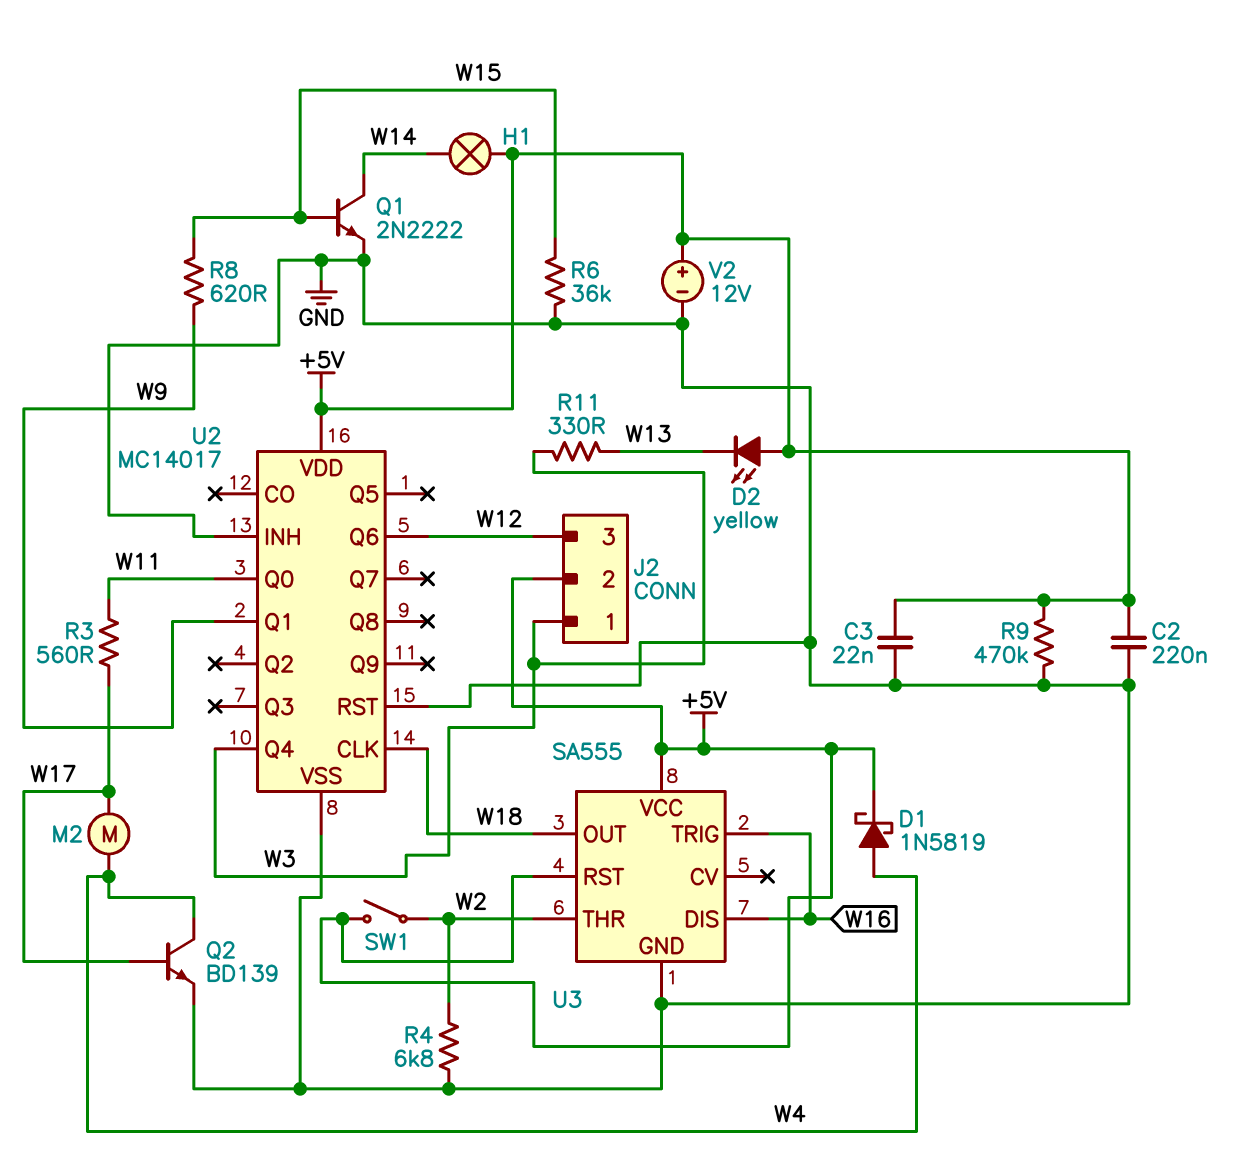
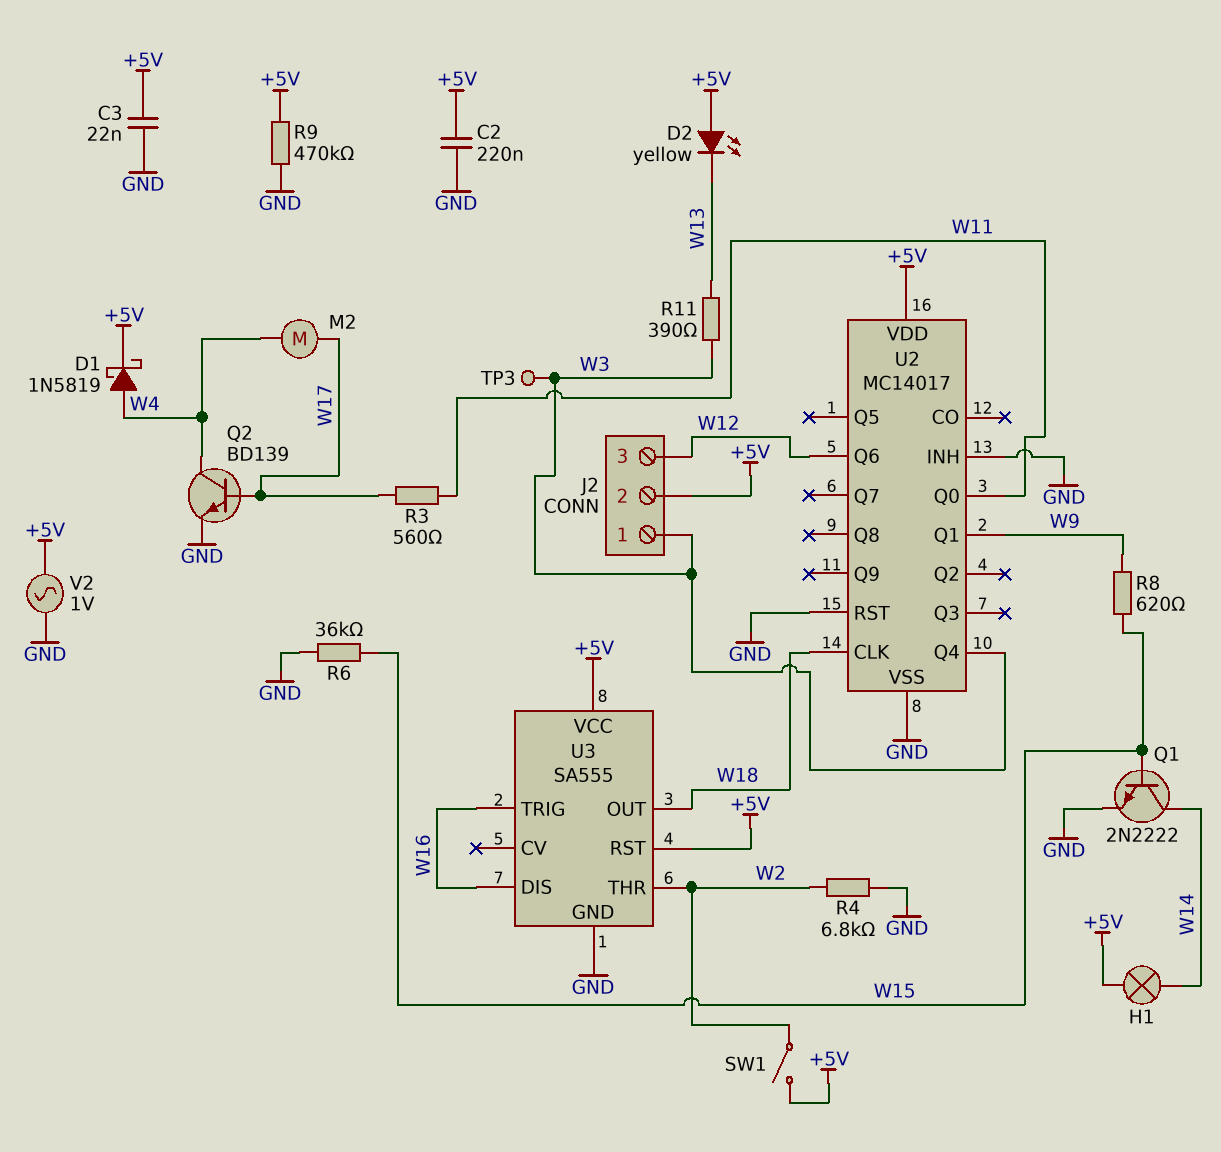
R11: 330 (W3, W13) -> 390 (W3, W13)
TP3: none -> test point (W3)
V2: 12V (plus +5V, minus GND) -> AC 1V (+5V, GND)

